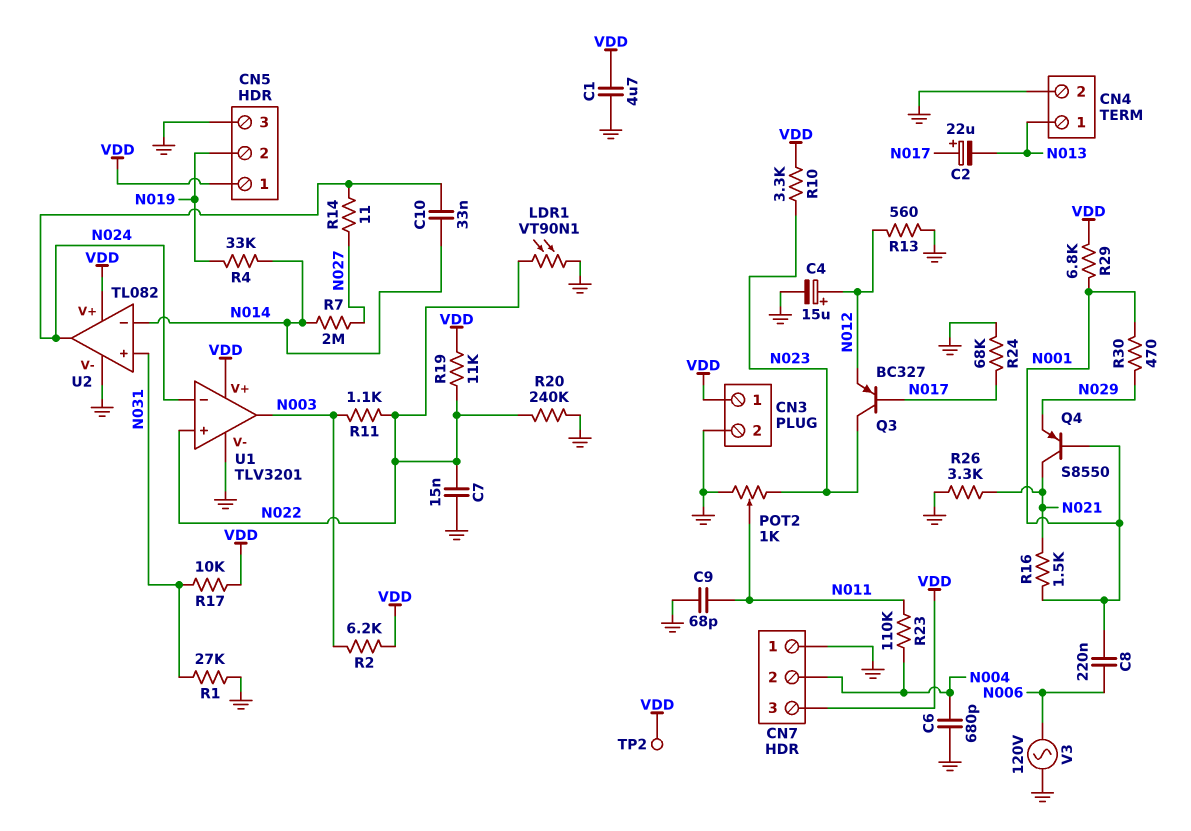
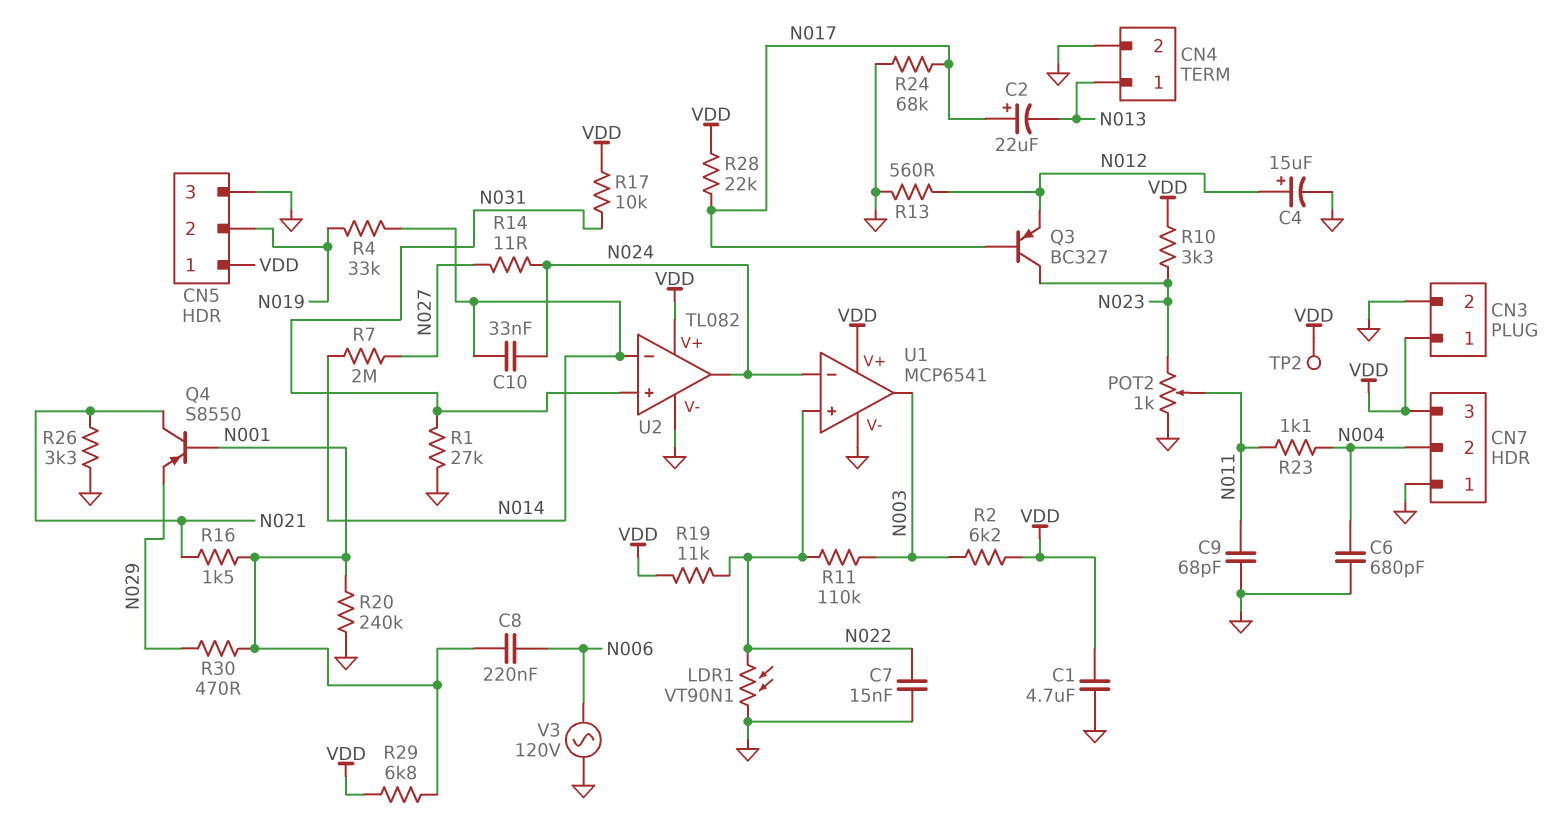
R11: 1.1k (N003, N022) -> 110k (N003, N022)
R20: 240k (GND, N022) -> 240k (GND, N001)
R23: 110k (N004, N011) -> 1.1k (N004, N011)
R28: none -> 22k (N017, VDD)
U1: TLV3201 -> MCP6541

